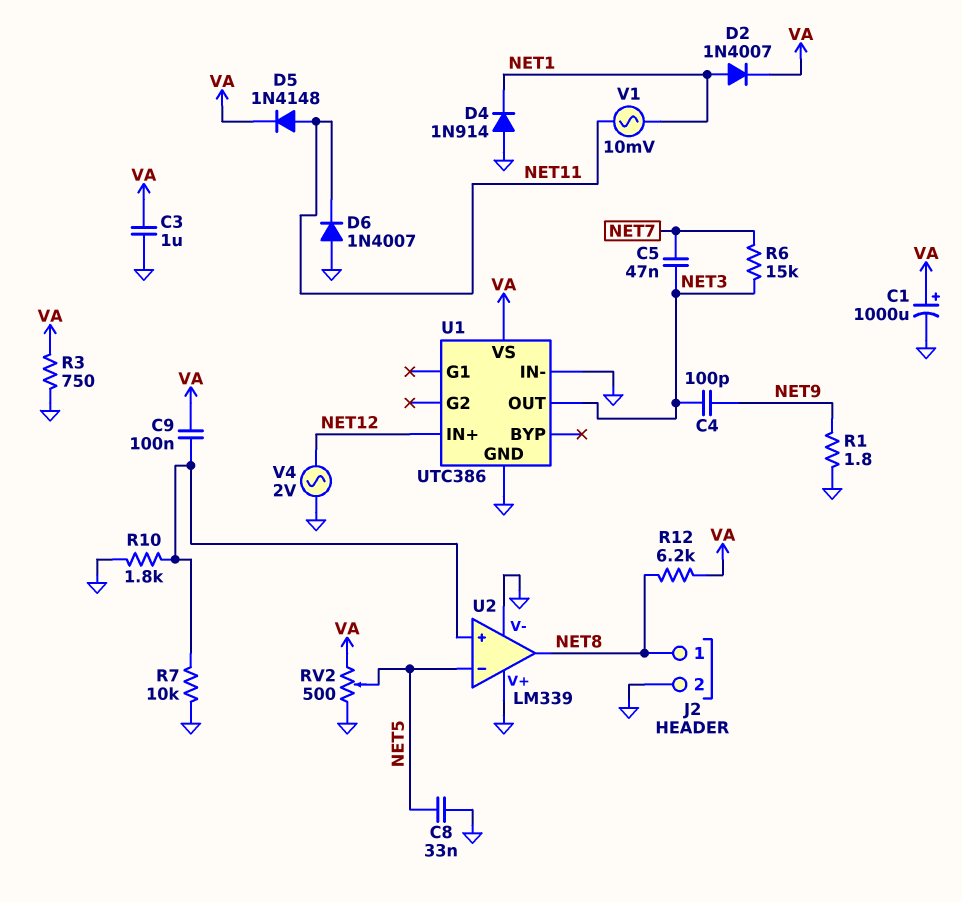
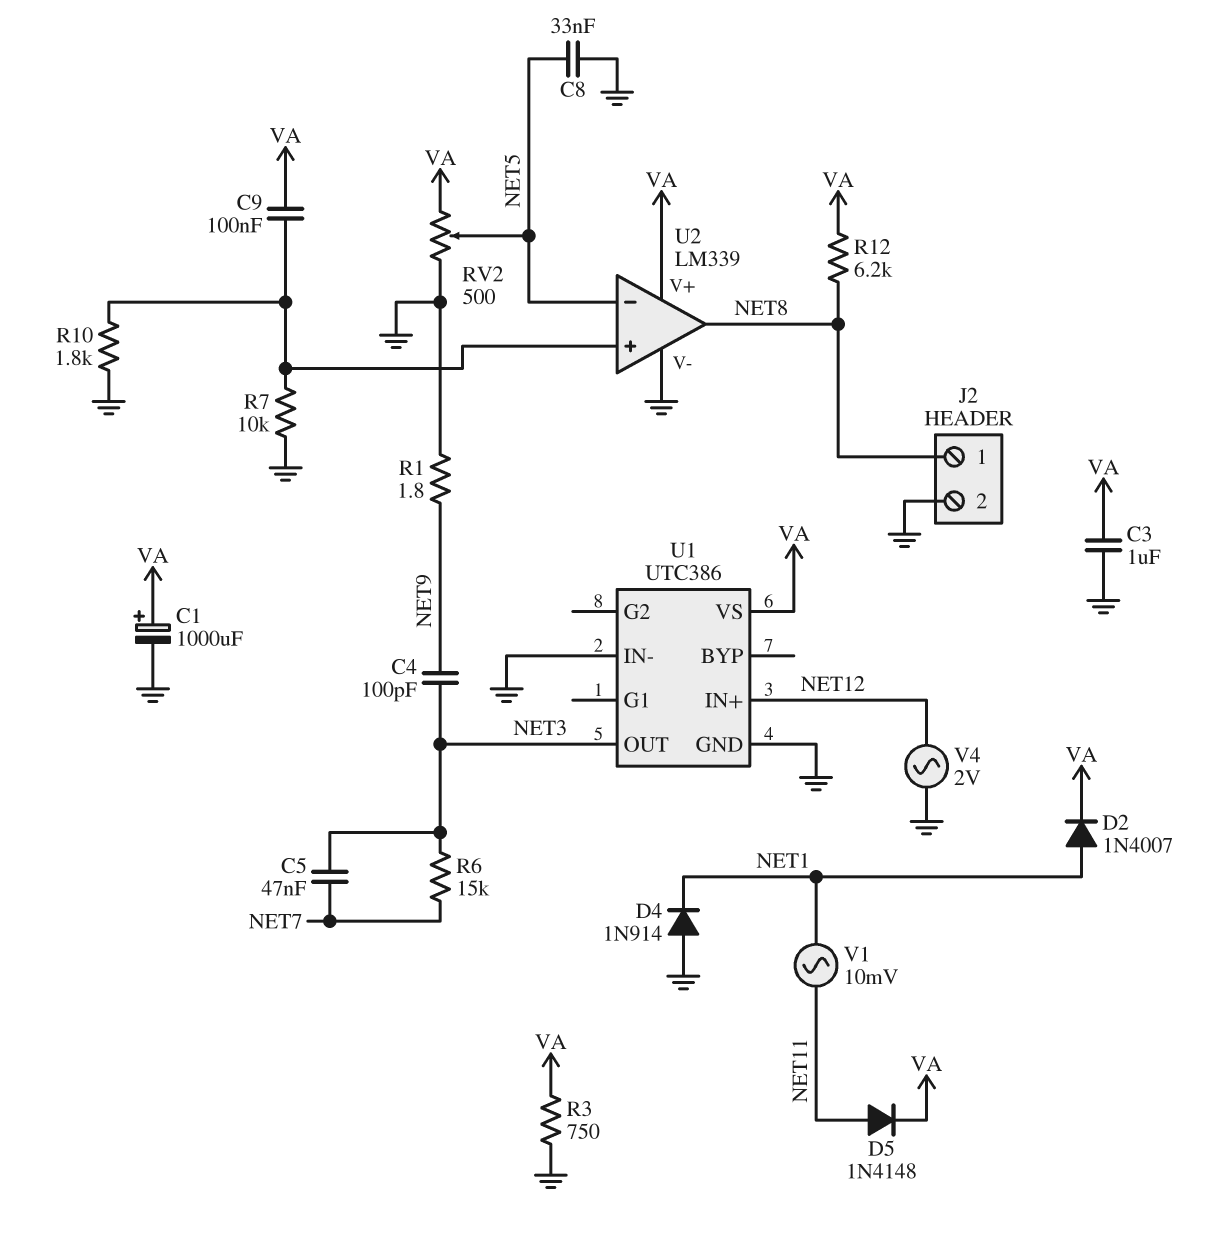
D6: diode 1N4007 (A GND, K NET11) -> none
U2 pin V+: GND -> VA

